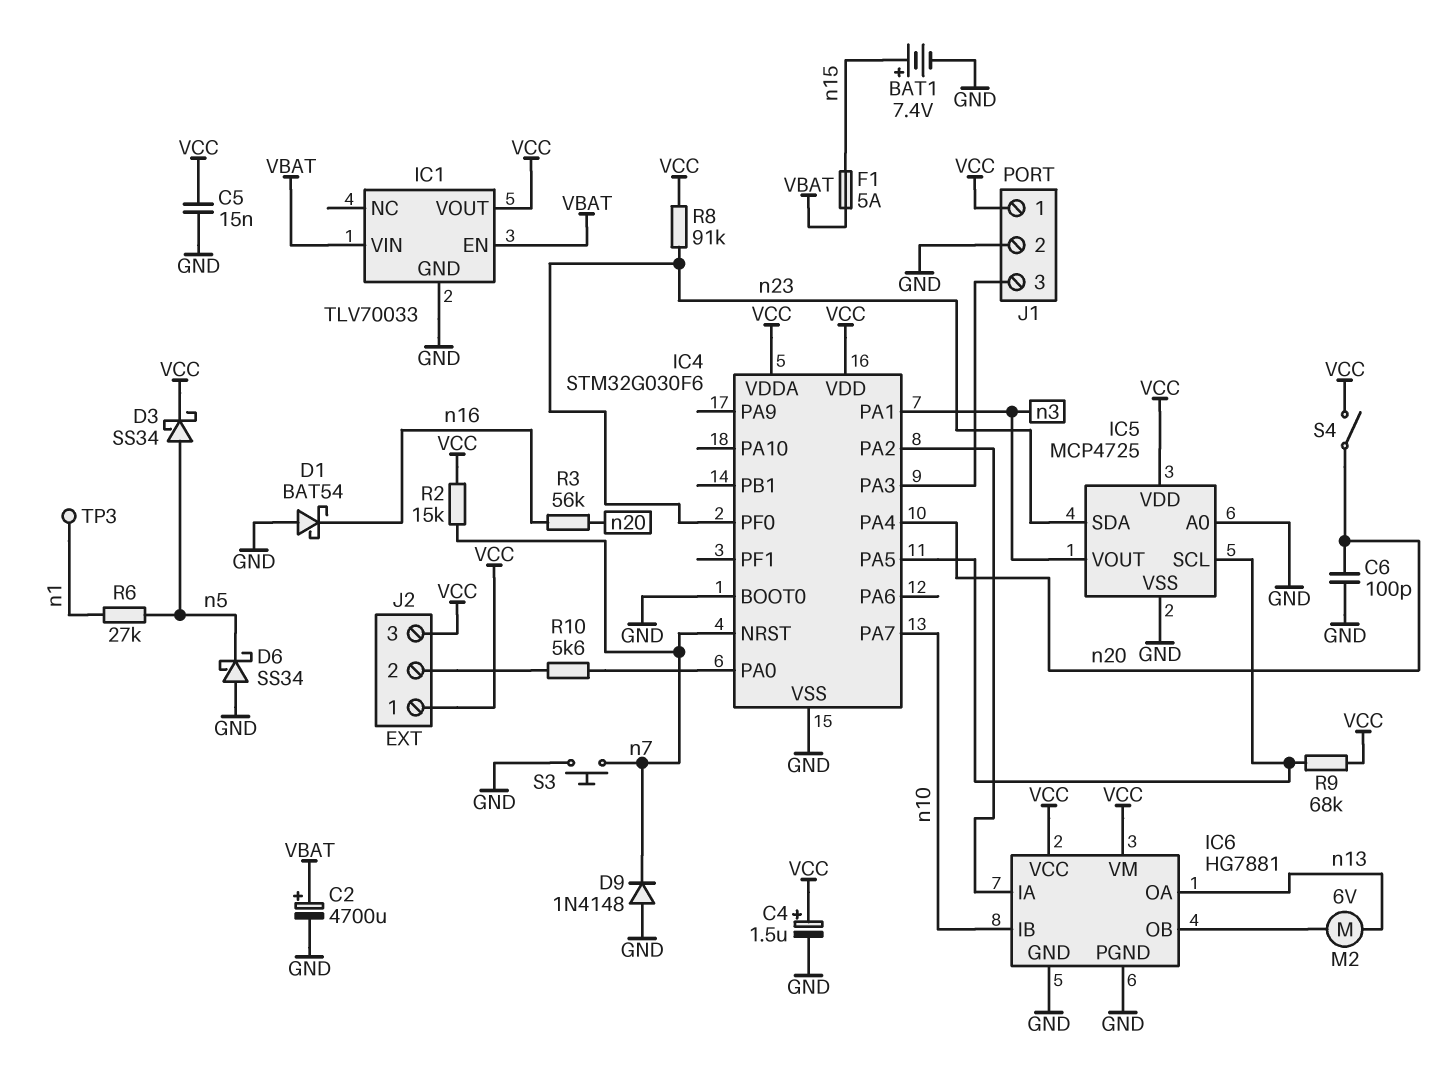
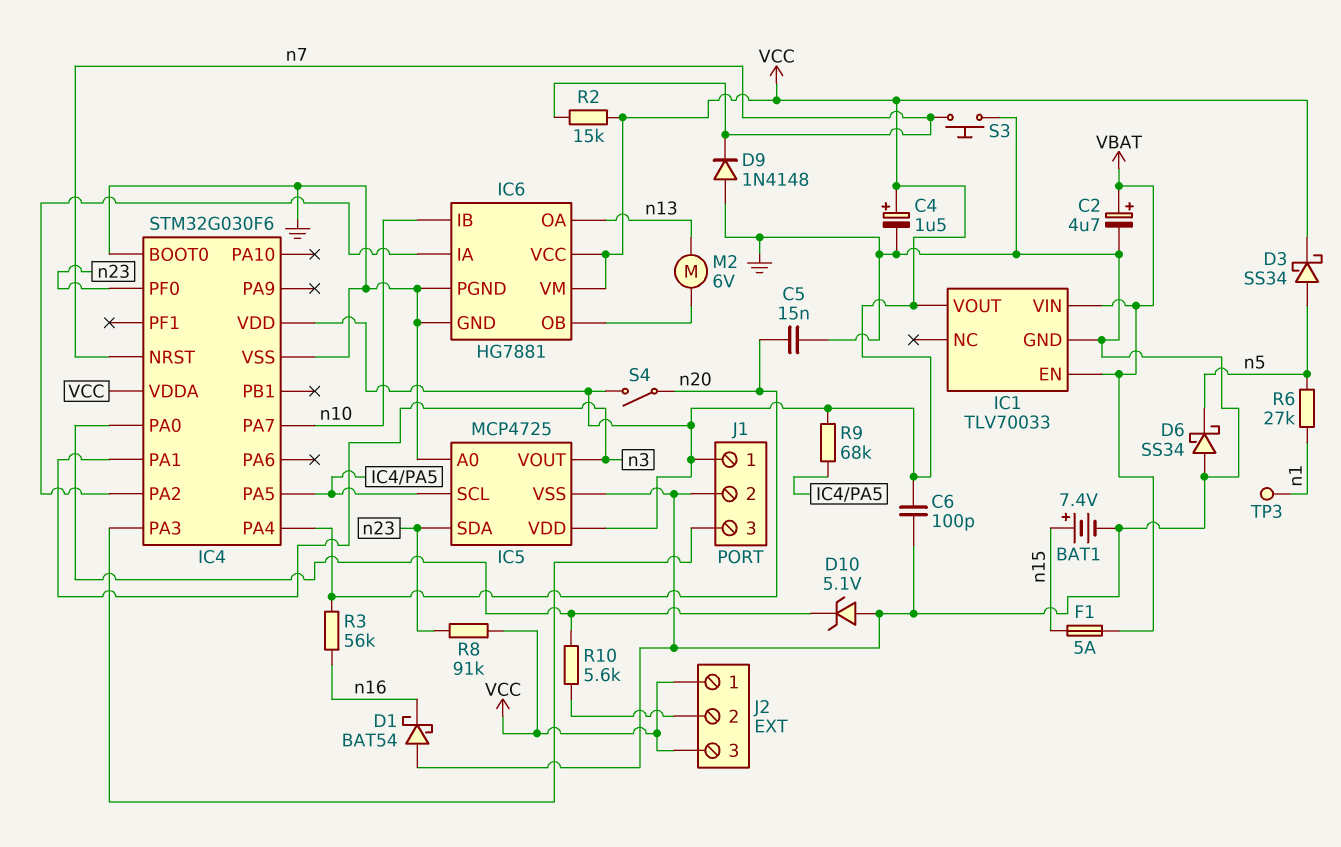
C2: 4700uF (plus VBAT, minus GND) -> 4.7uF (plus VBAT, minus GND)
C5: 15nF (GND, VCC) -> 15nF (GND, n20)
C6: 100pF (GND, n20) -> 100pF (GND, VCC)
D10: none -> zener 5.1V (A GND, K IC4/PA0)

